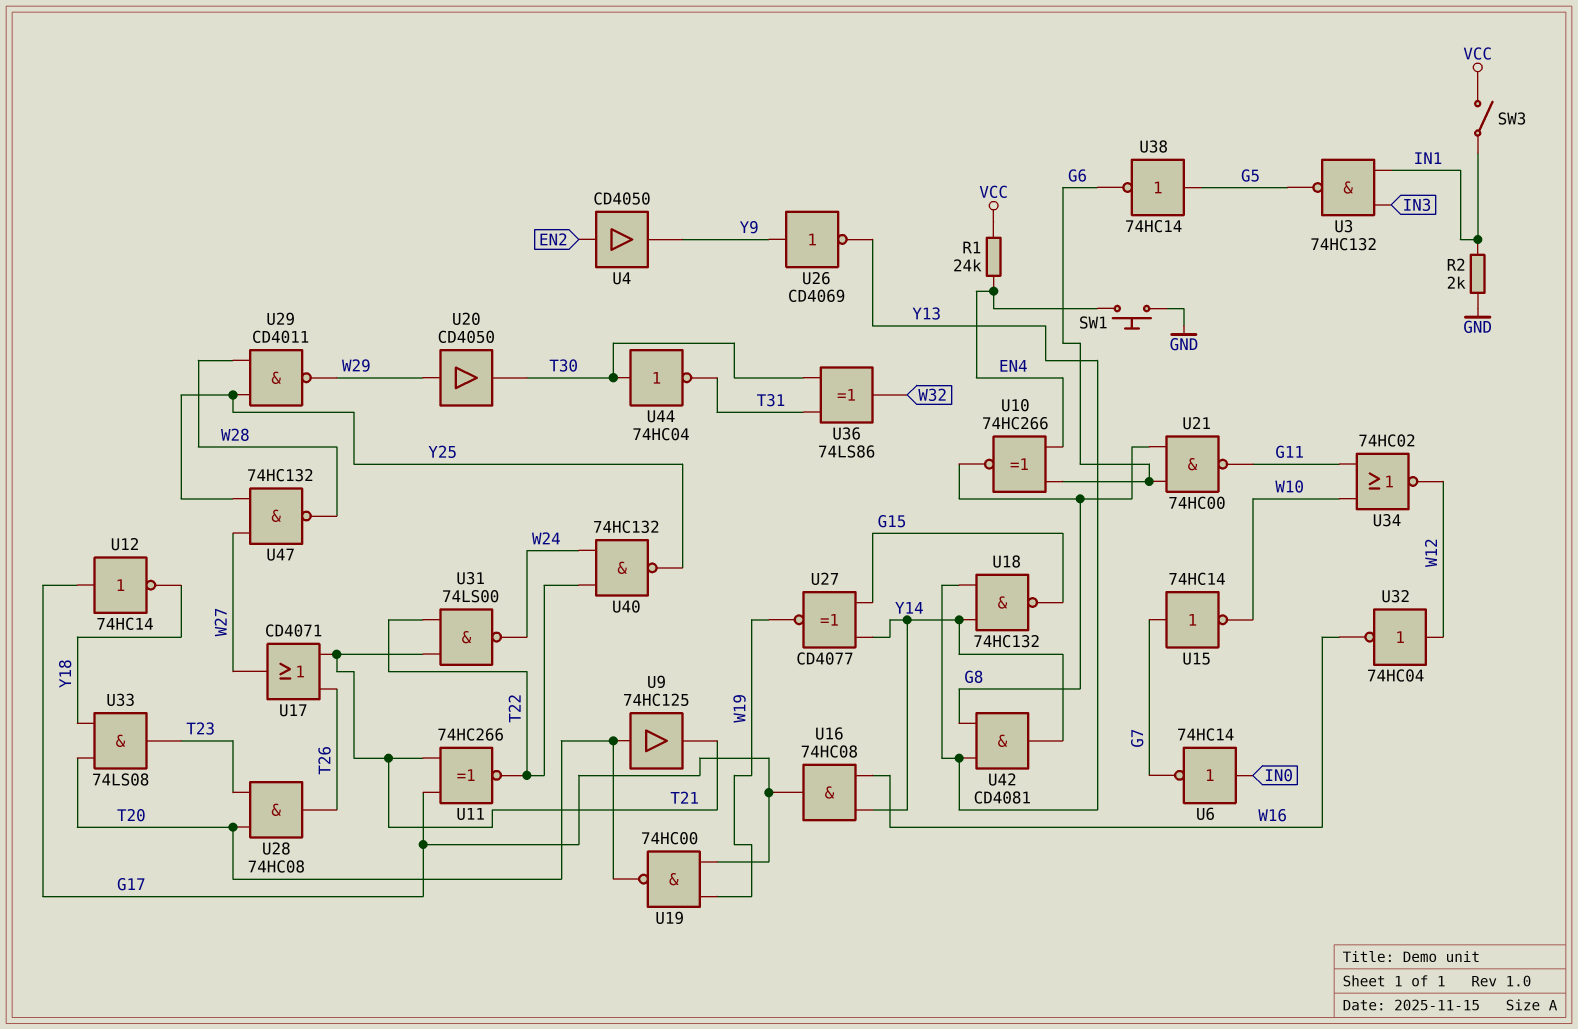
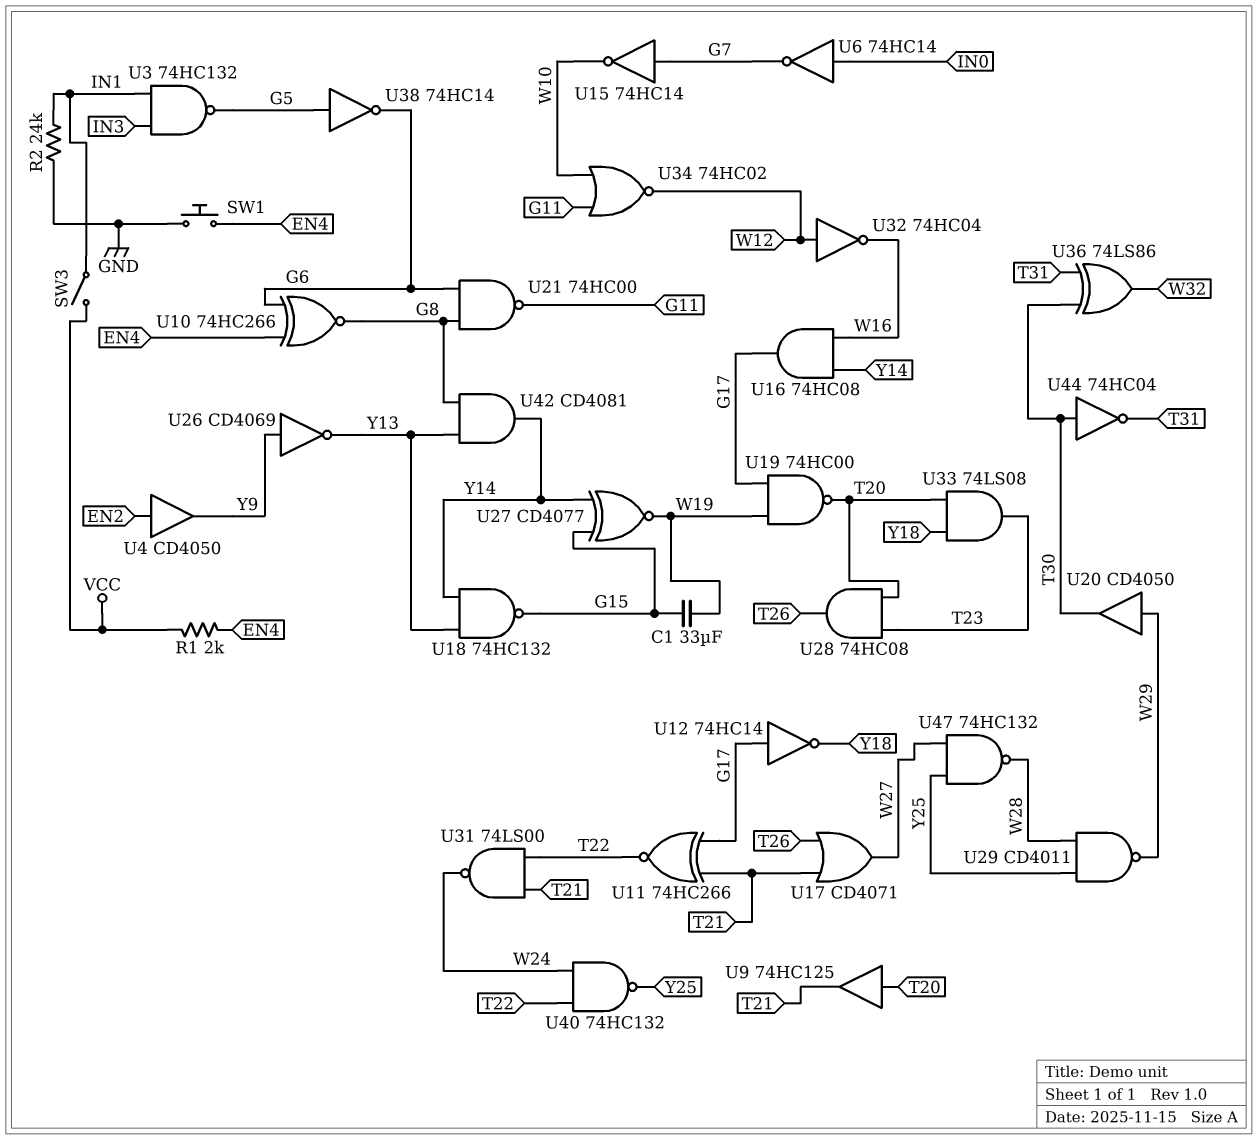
C1: none -> 33uF (G15, W19)
R1: 24k (EN4, VCC) -> 2k (EN4, VCC)
R2: 2k (GND, IN1) -> 24k (GND, IN1)

